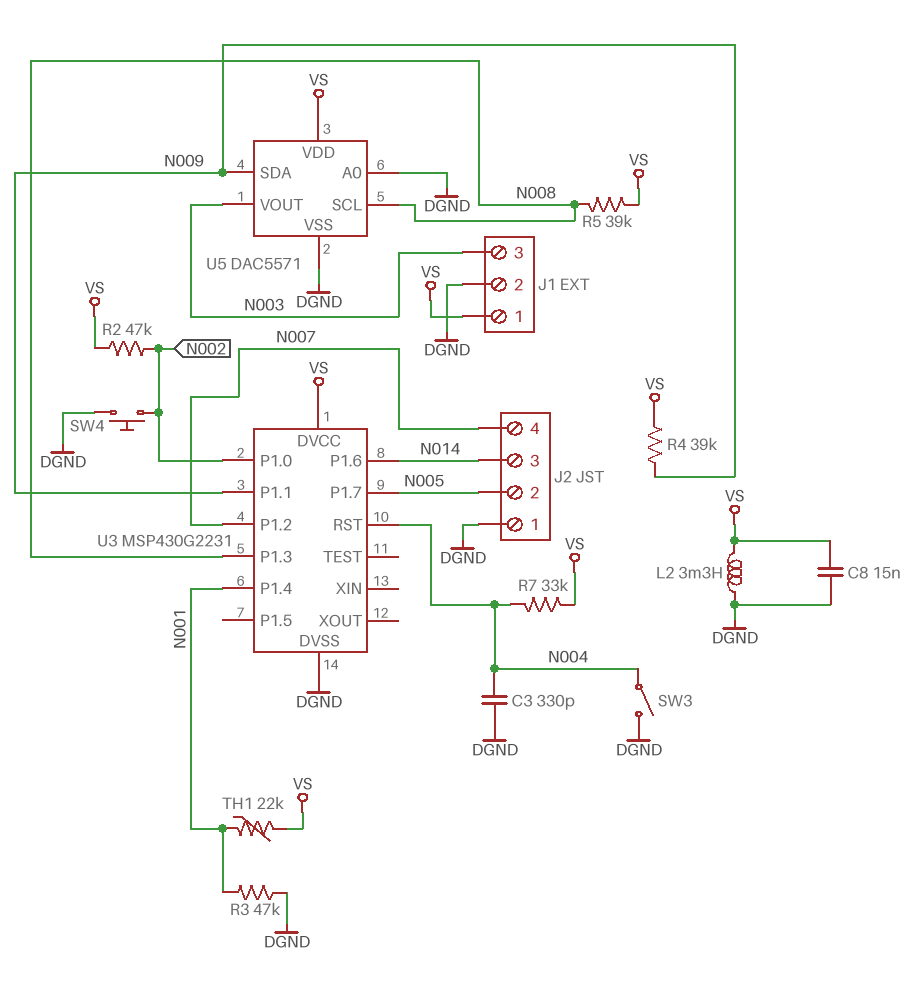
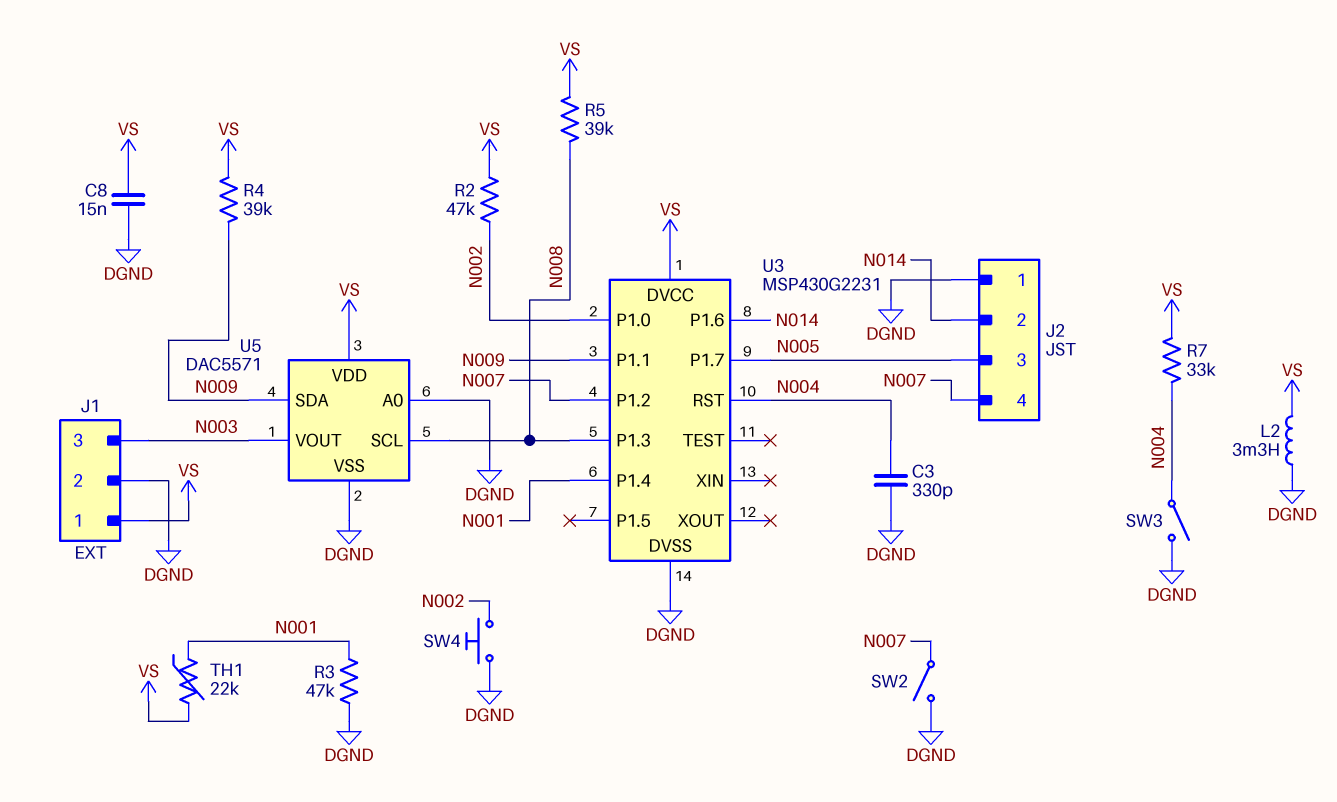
J2 pin 2: N005 -> N014
J2 pin 3: N014 -> N005
SW2: none -> switch (DGND, N007)

